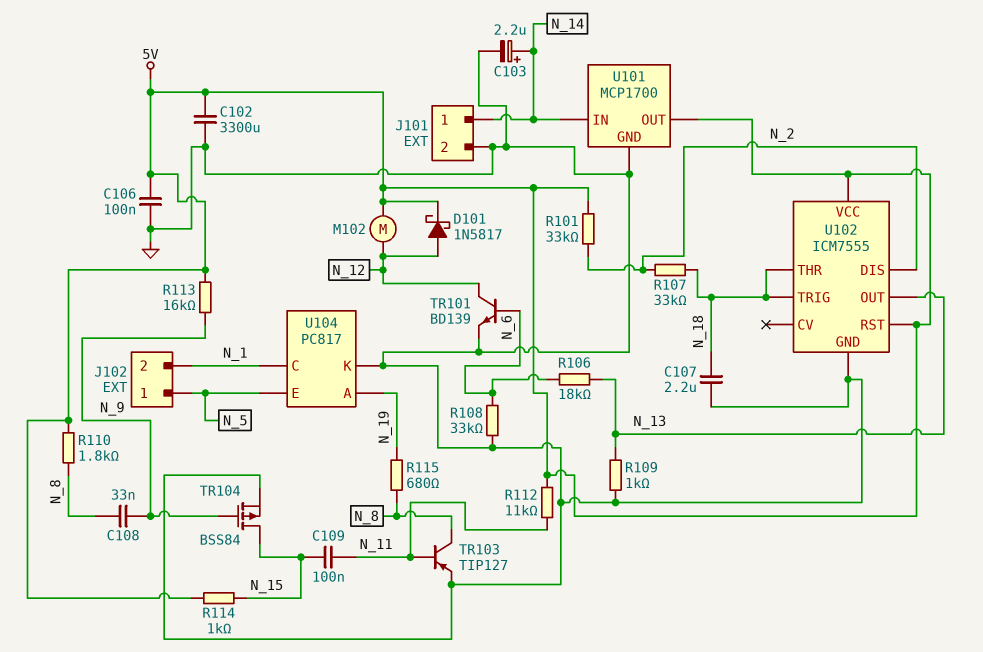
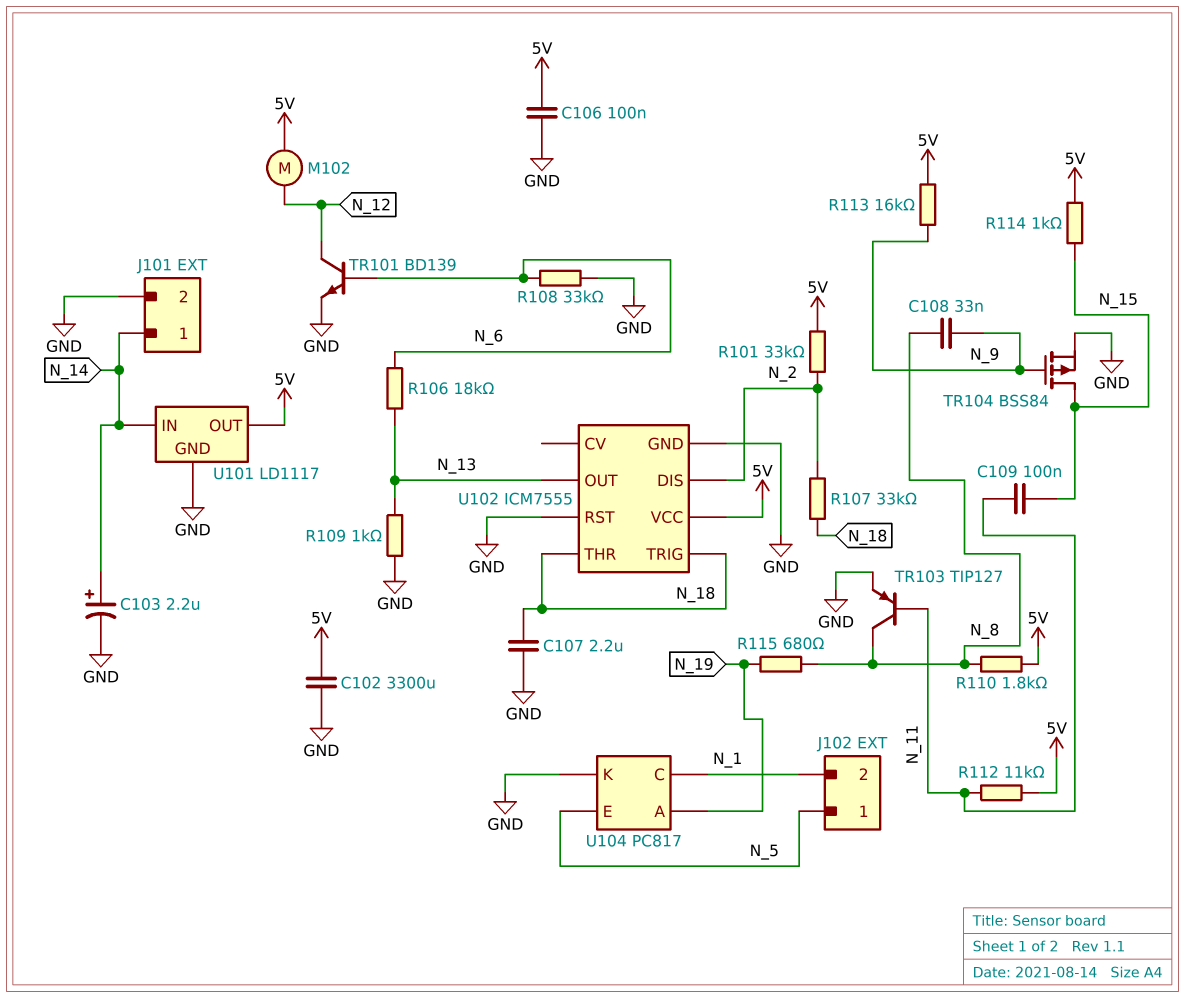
D101: schottky 1N5817 (A N_12, K 5V) -> none
U101: MCP1700 -> LD1117
U102 pin RST: 5V -> GND

